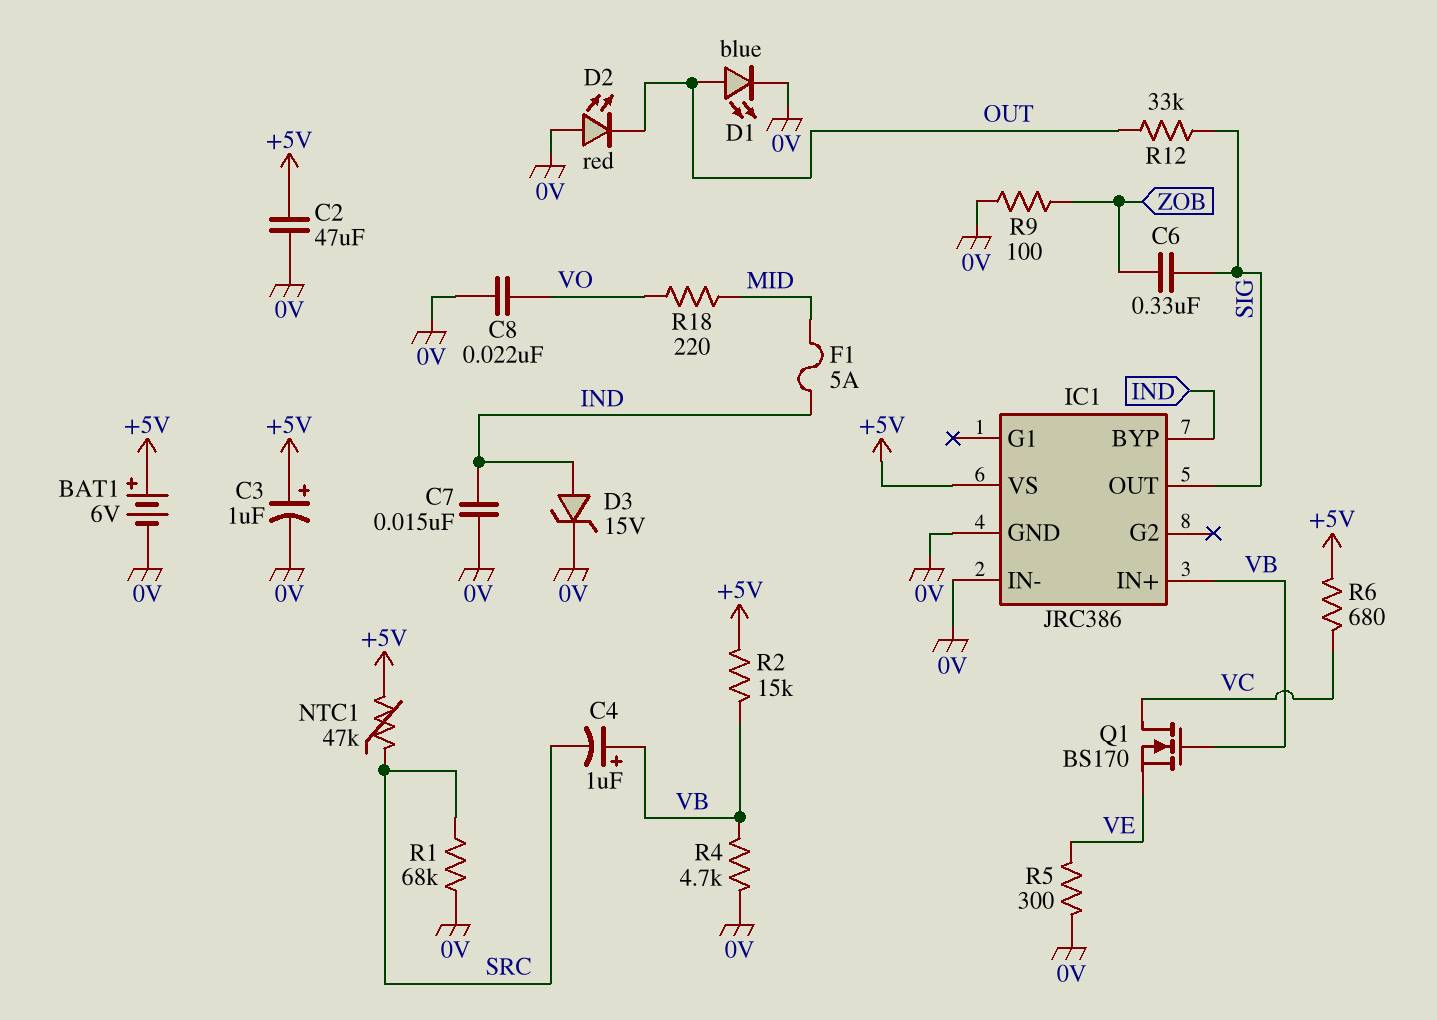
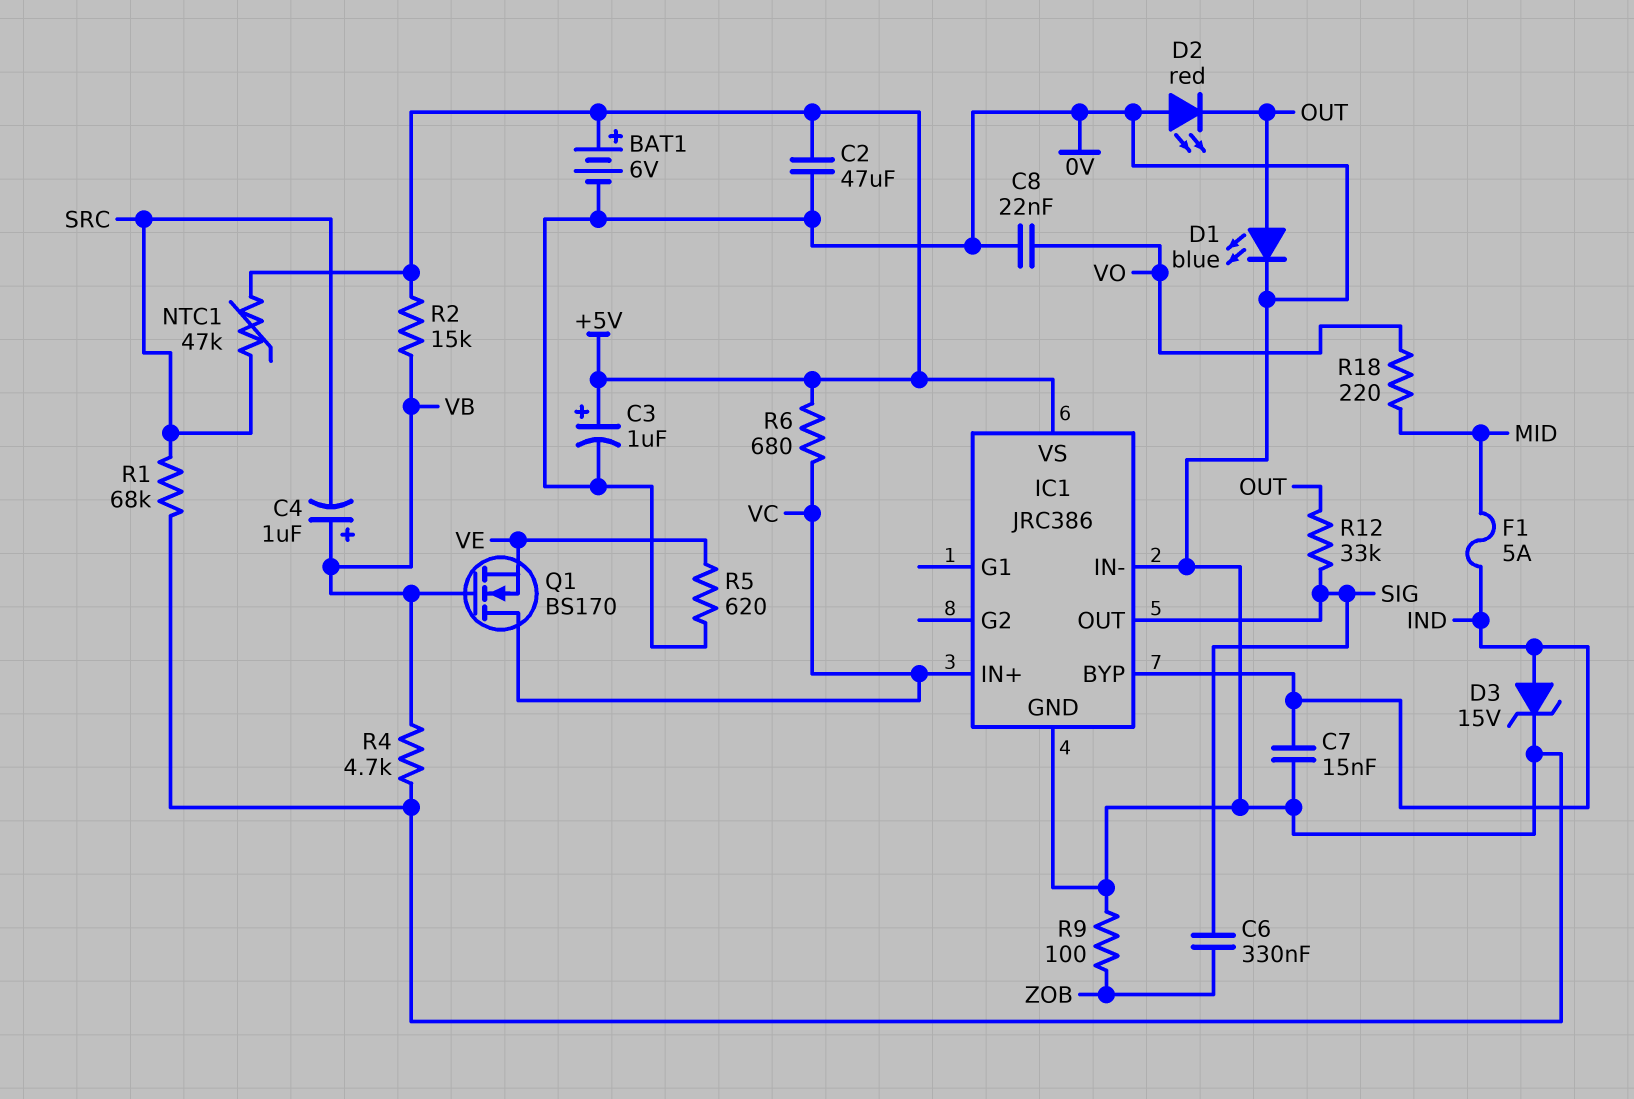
IC1 pin IN+: VB -> VC
R5: 300 (0V, VE) -> 620 (0V, VE)

